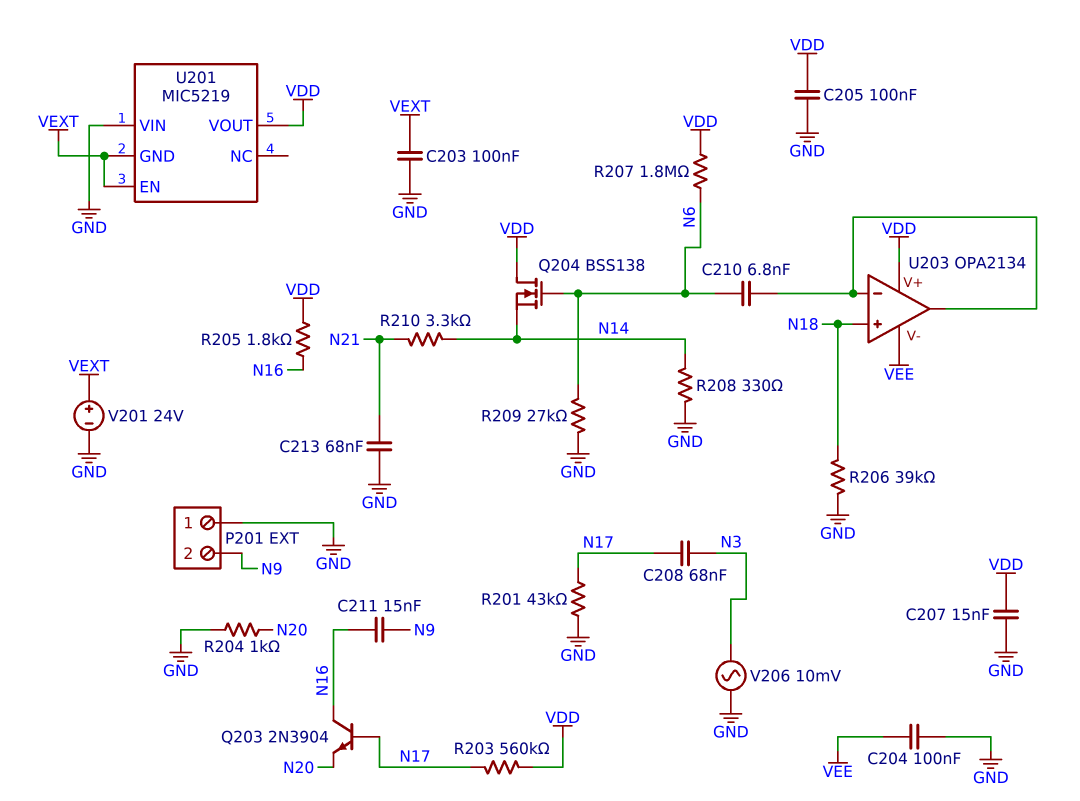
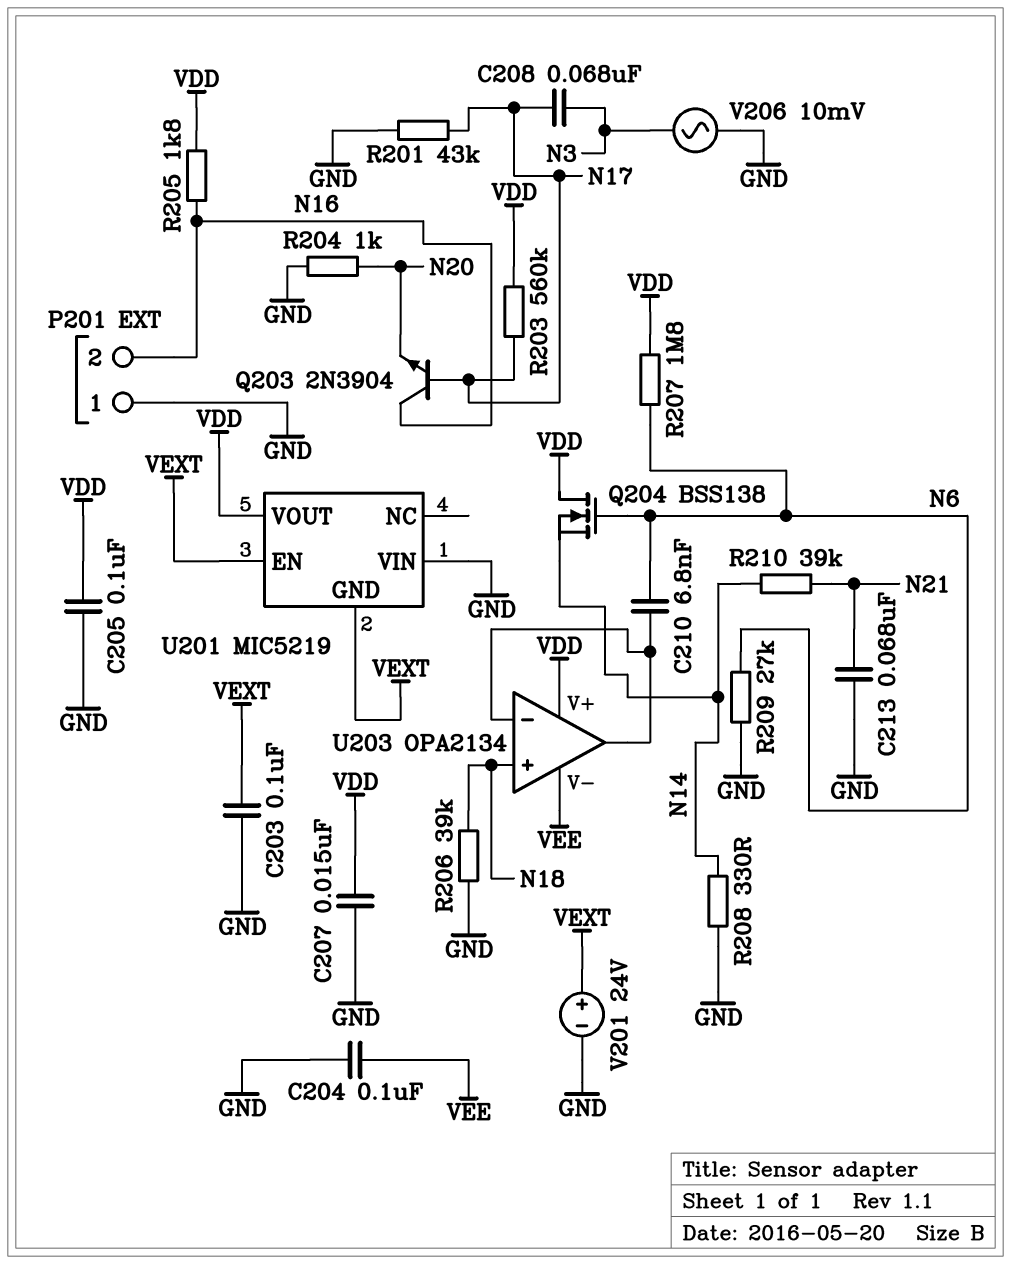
C211: 15nF (N9, N16) -> none
P201 pin 2: N9 -> N16
R210: 3.3k (N14, N21) -> 39k (N14, N21)

